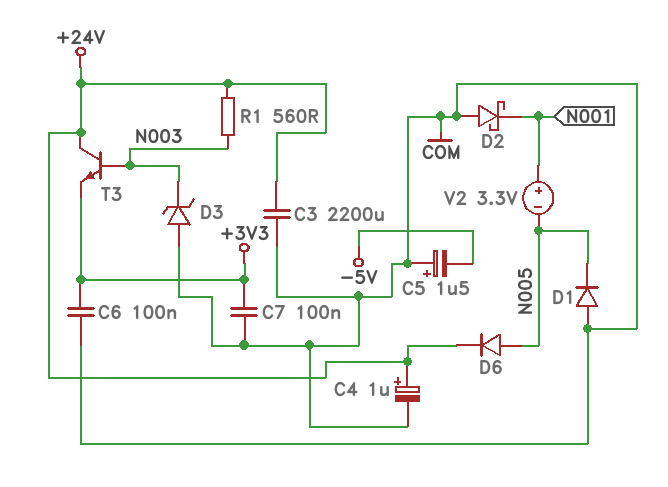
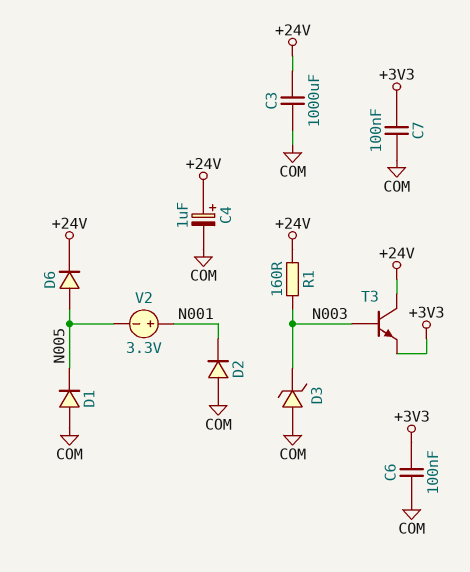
C3: 2200uF (+24V, COM) -> 1000uF (+24V, COM)
C5: 1.5uF (plus COM, minus -5V) -> none
D2: schottky (A COM, K N001) -> diode (A COM, K N001)
R1: 560 (+24V, N003) -> 160 (+24V, N003)

